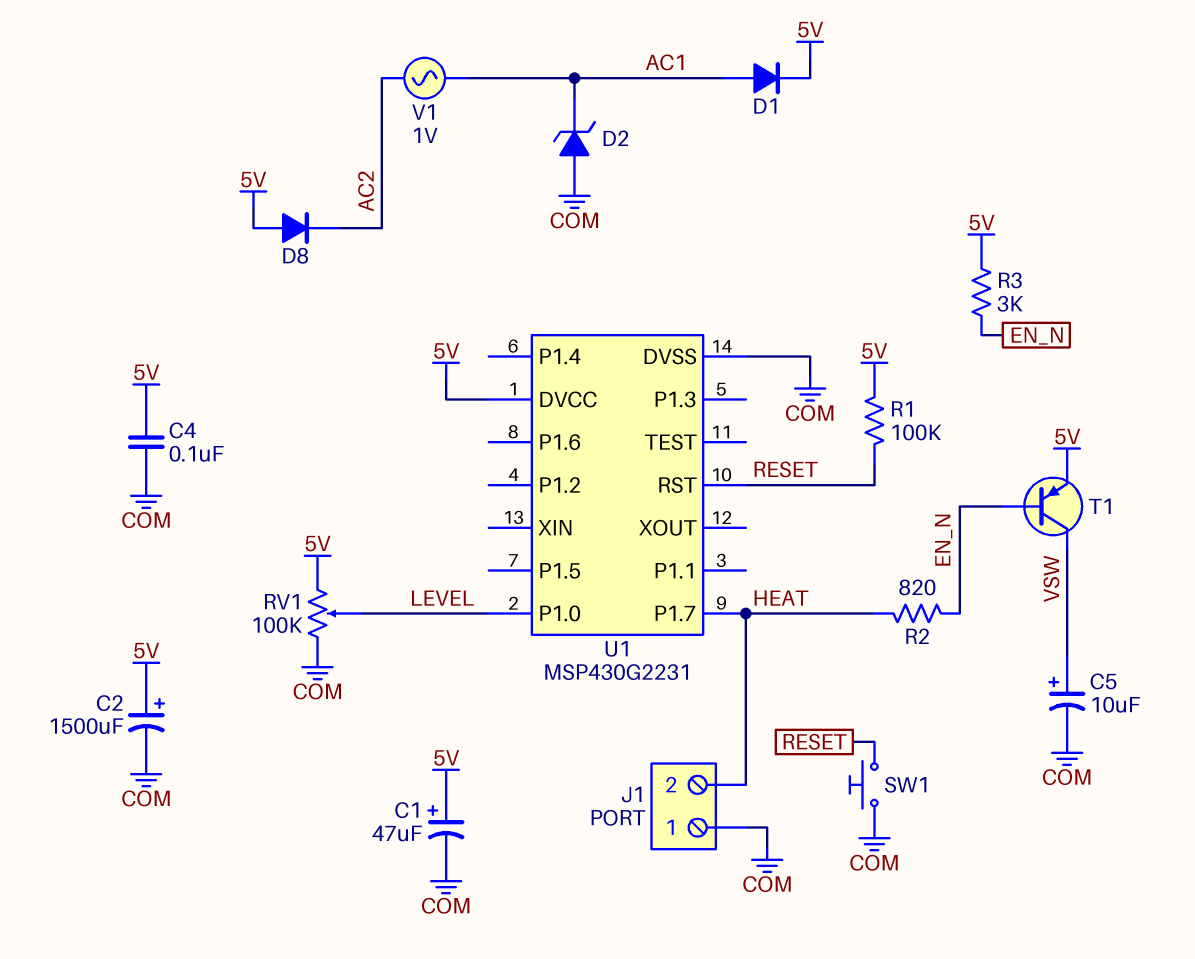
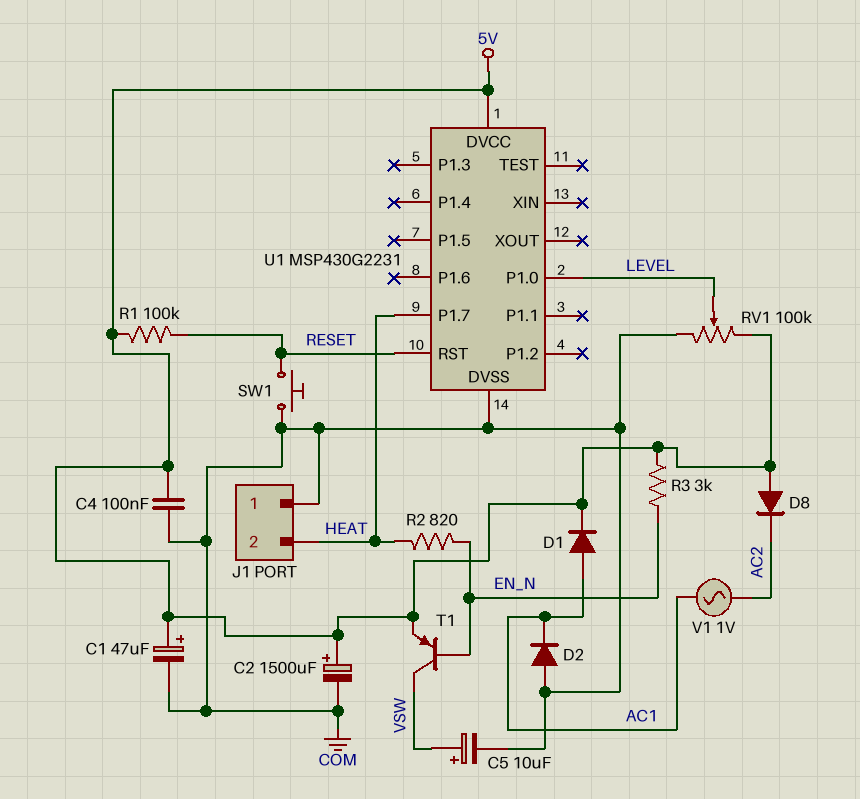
D2: zener (A COM, K AC1) -> diode (A COM, K AC1)

